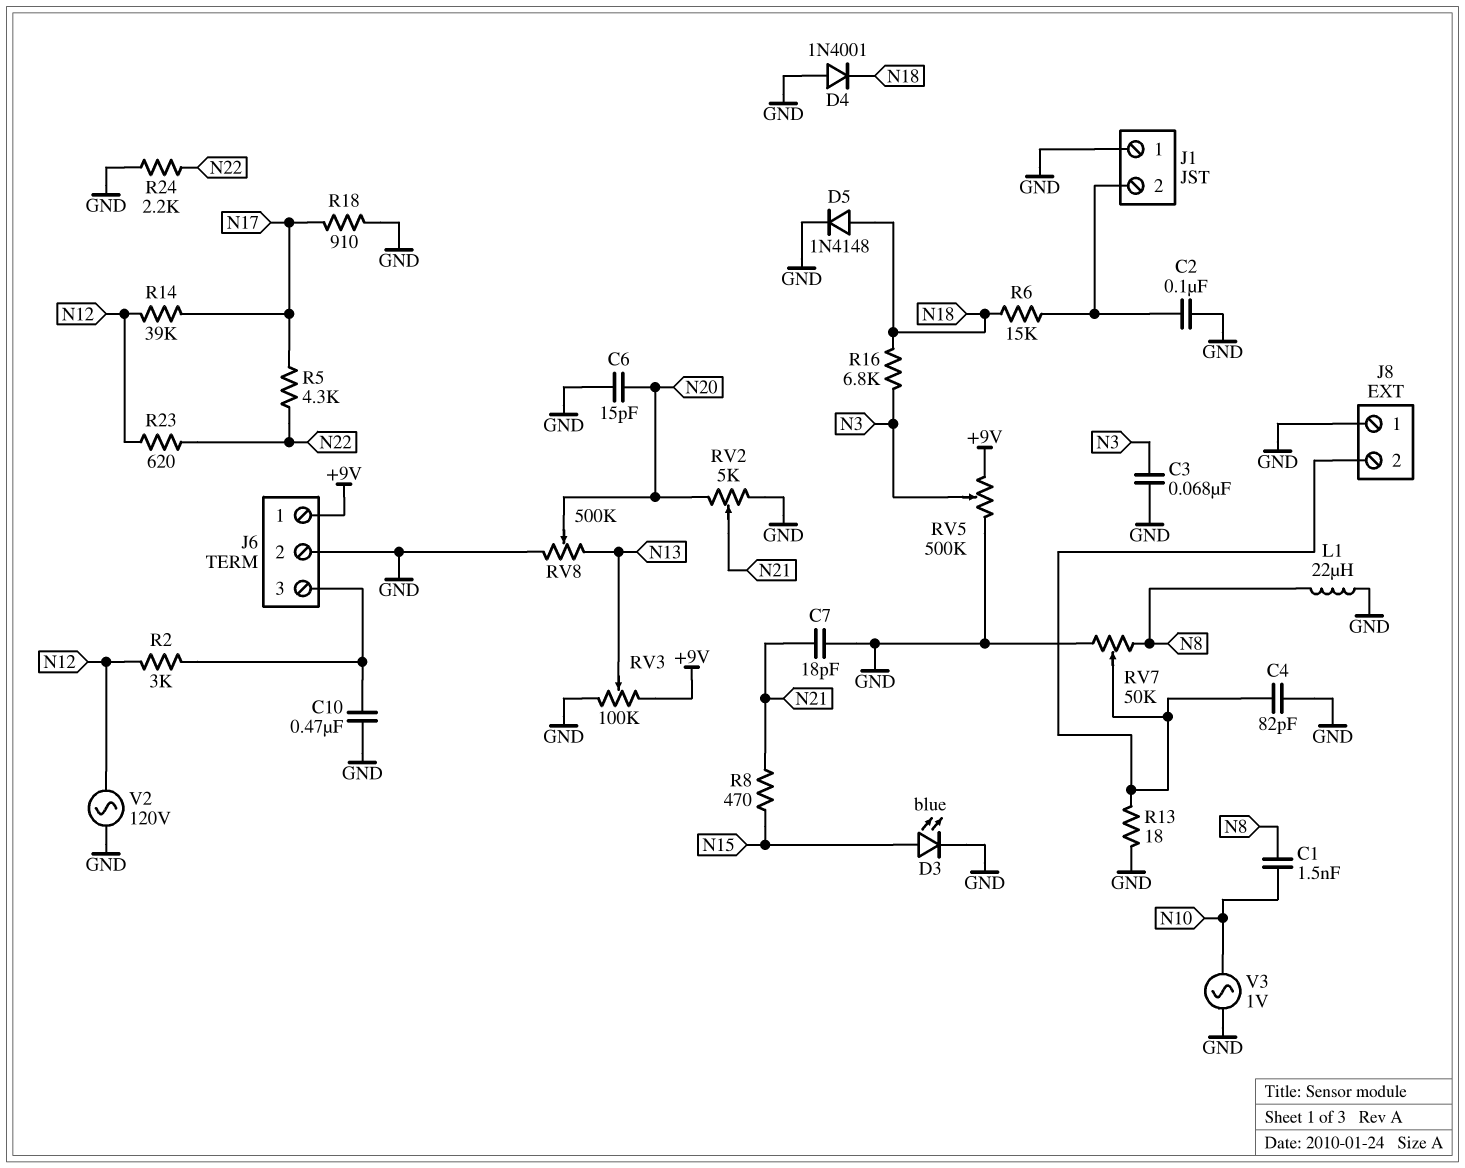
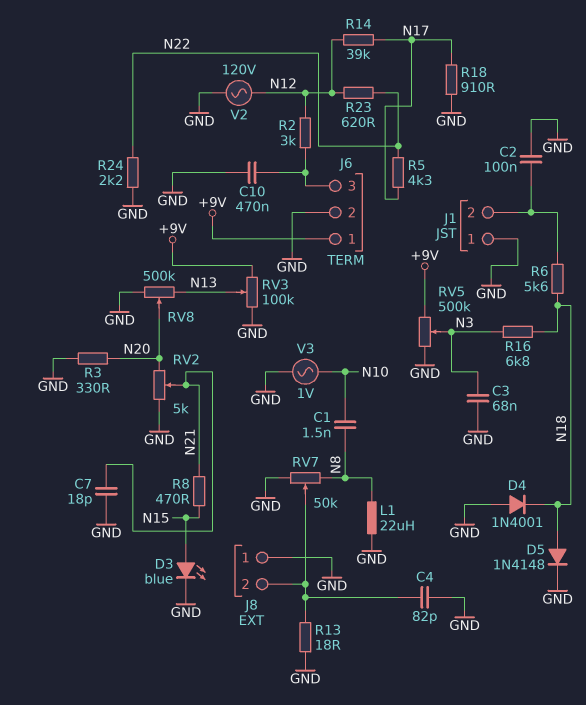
C6: 15pF (GND, N20) -> none
R3: none -> 330 (GND, N20)
R6: 15k (J1/2, N18) -> 5.6k (J1/2, N18)

